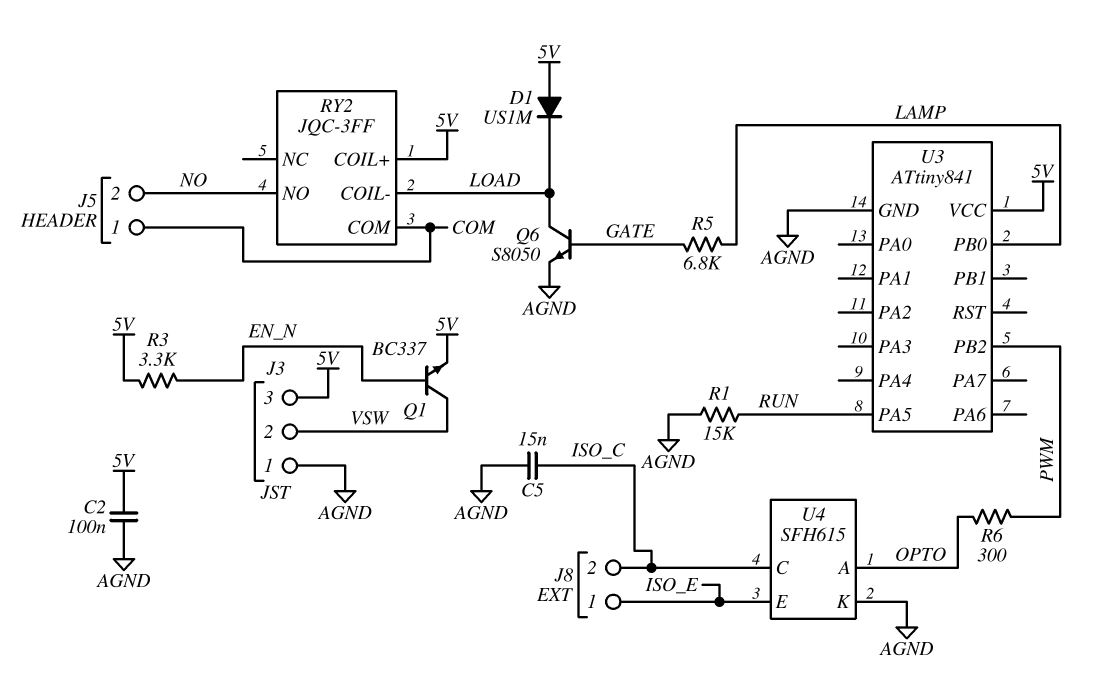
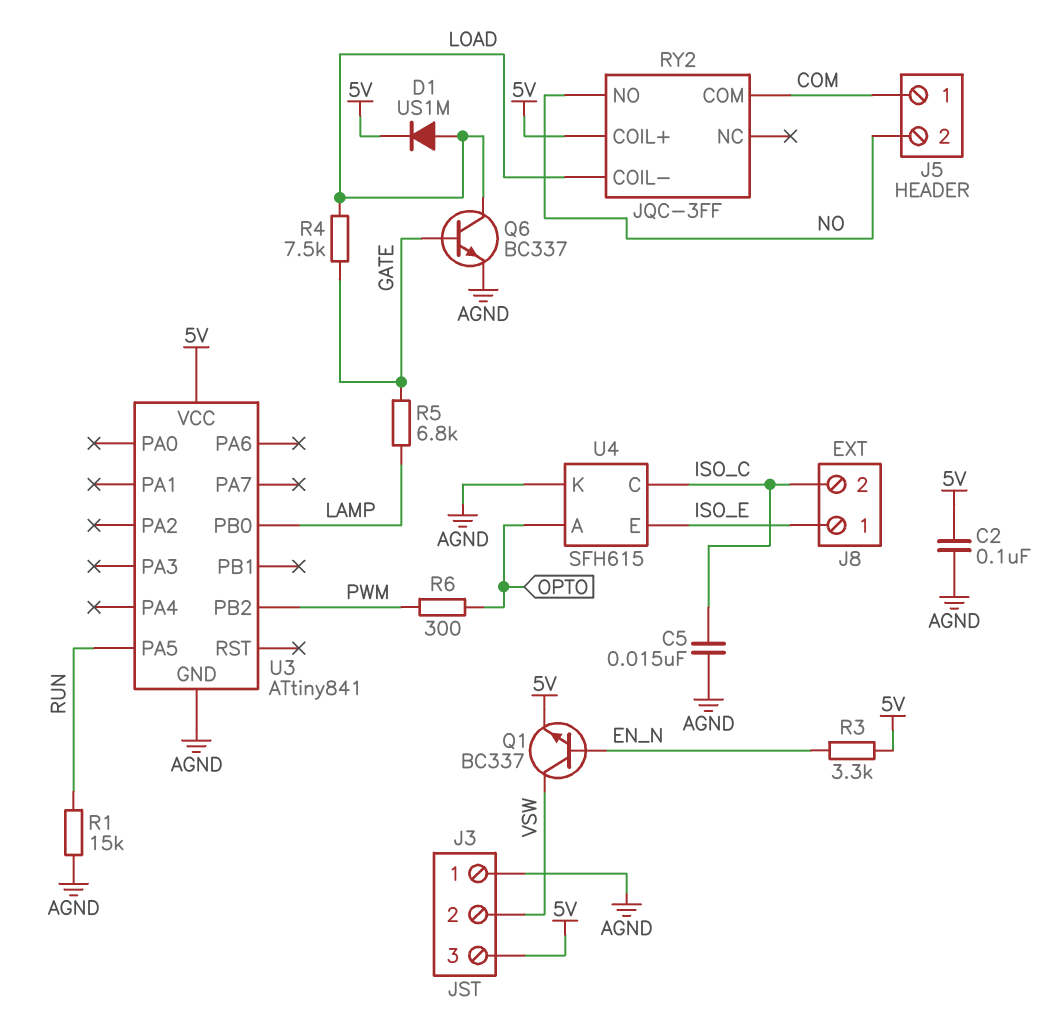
D1: diode US1M (A 5V, K LOAD) -> diode US1M (A LOAD, K 5V)
Q6: NPN S8050 (B GATE, C LOAD, E AGND) -> NPN BC337 (B GATE, C LOAD, E AGND)
R4: none -> 7.5k (GATE, LOAD)

